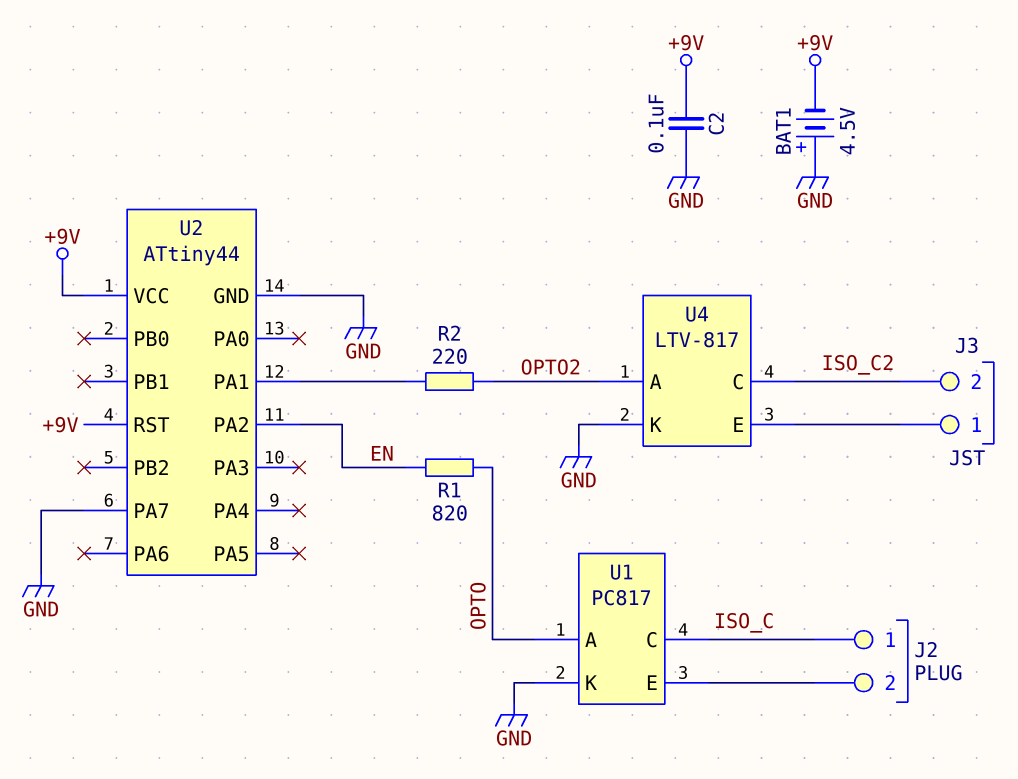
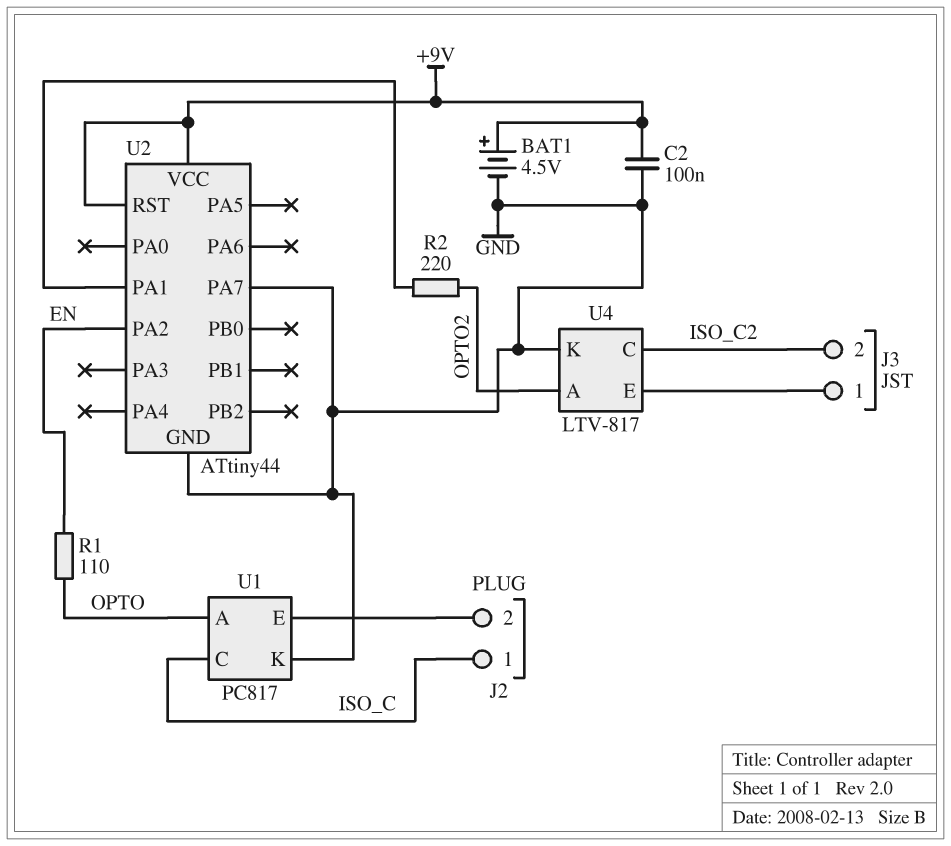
BAT1: 4.5V (plus GND, minus +9V) -> 4.5V (plus +9V, minus GND)
R1: 820 (EN, OPTO) -> 110 (EN, OPTO)

